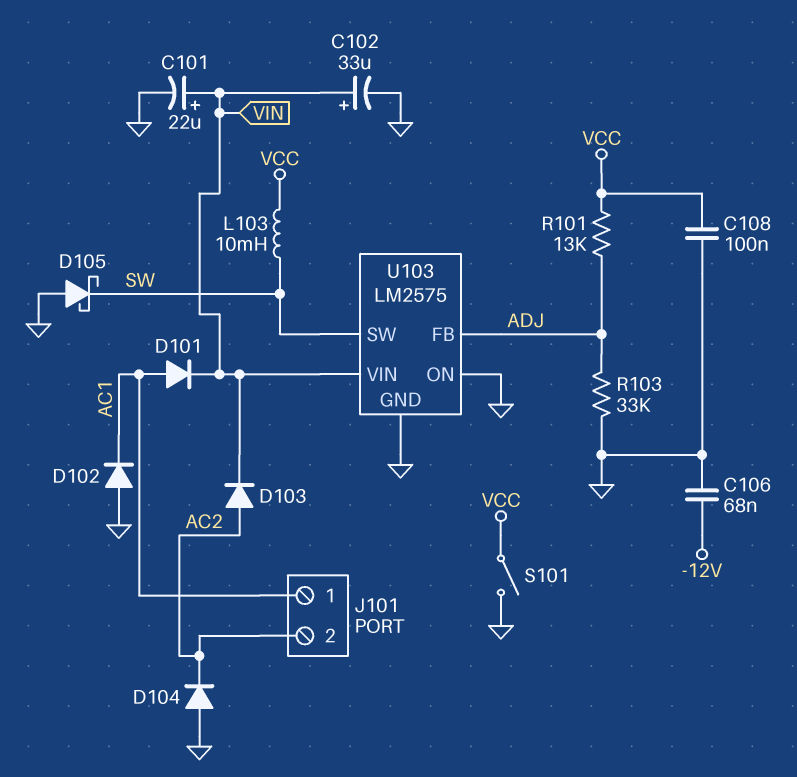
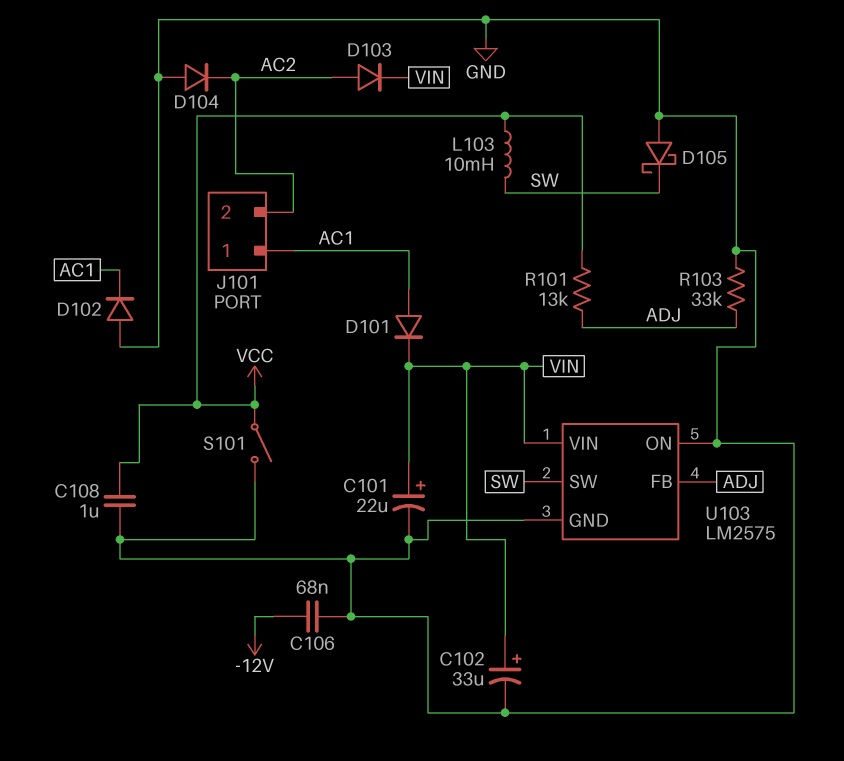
C108: 100nF (GND, VCC) -> 1uF (GND, VCC)

